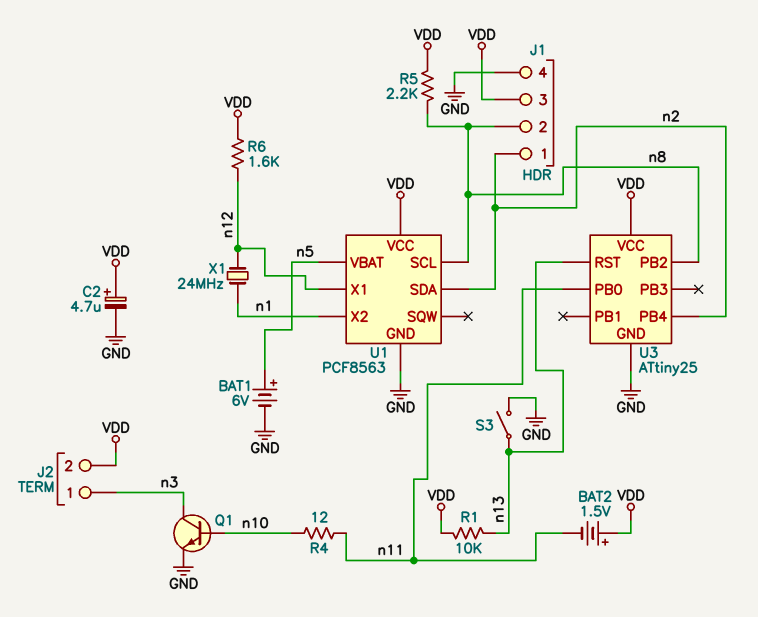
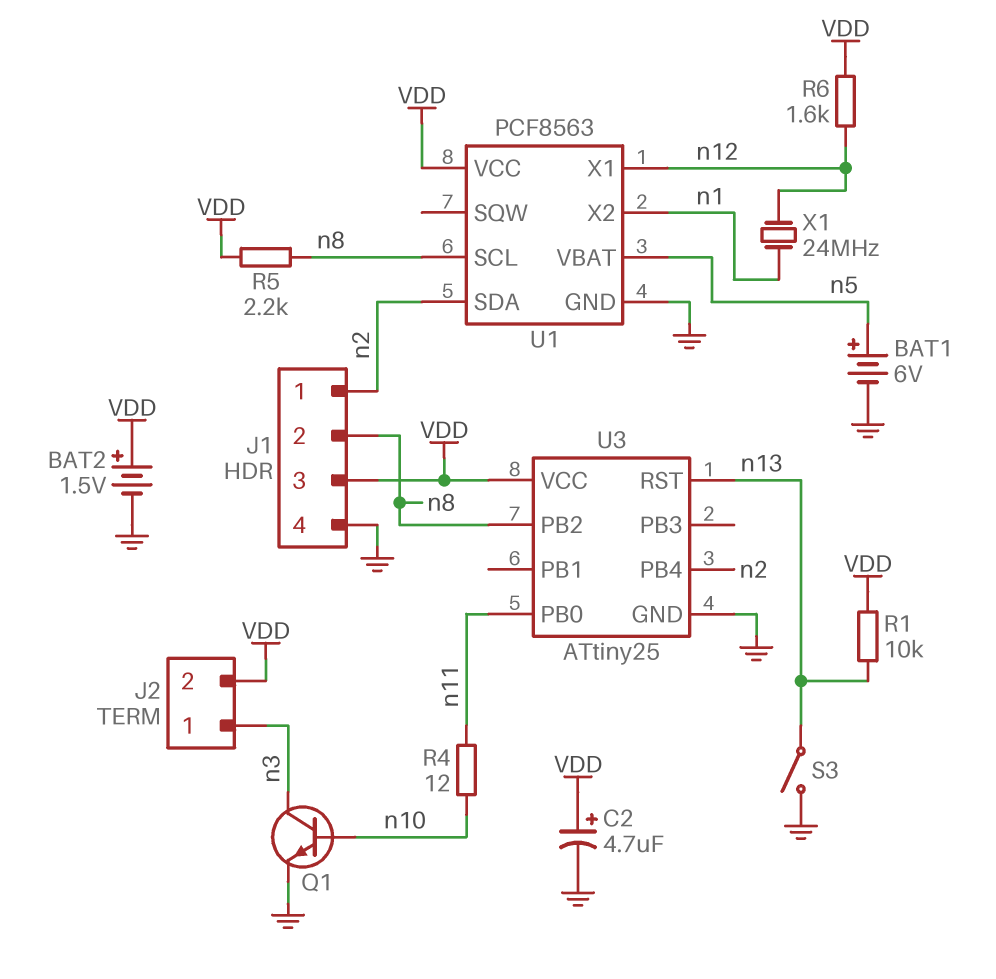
BAT2: 1.5V (plus VDD, minus n11) -> 1.5V (plus VDD, minus GND)

